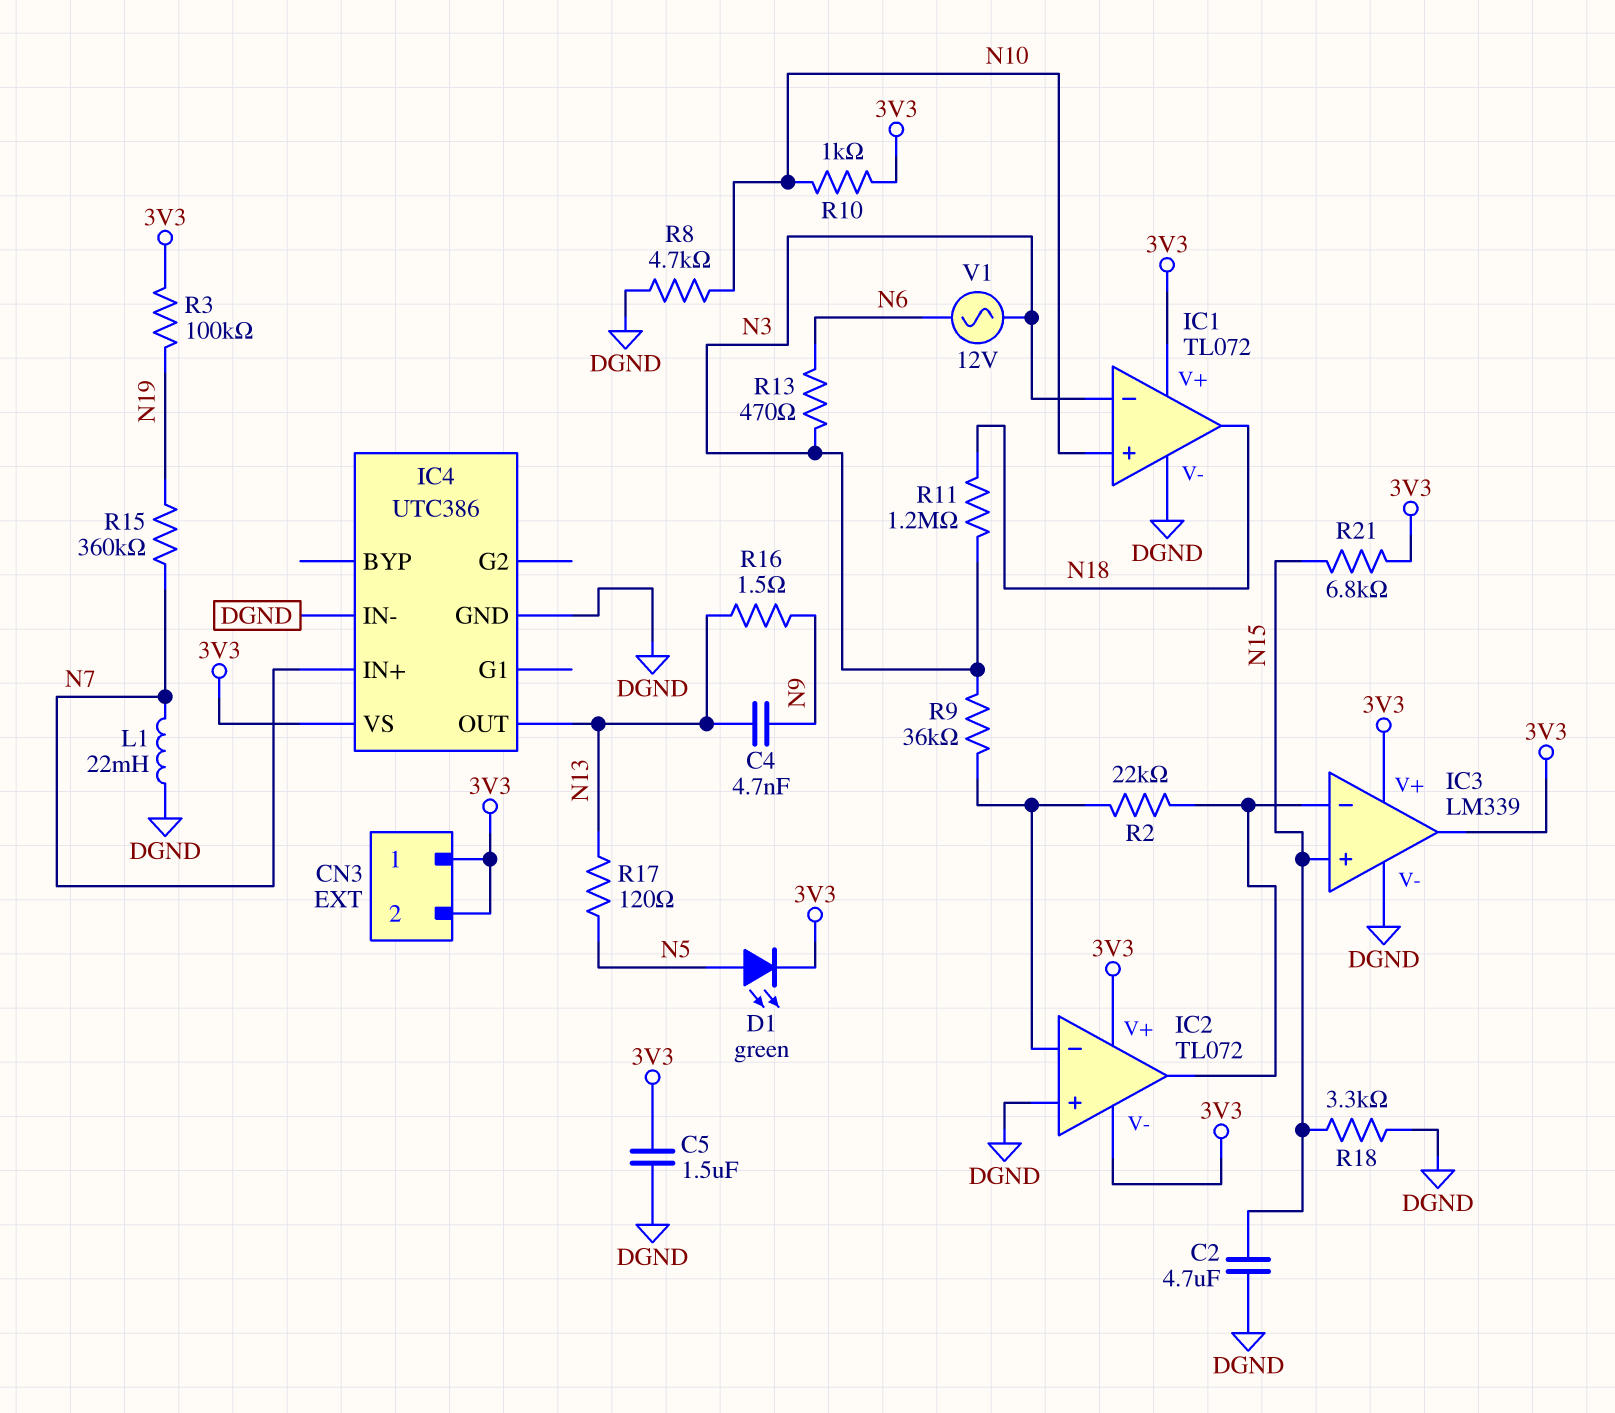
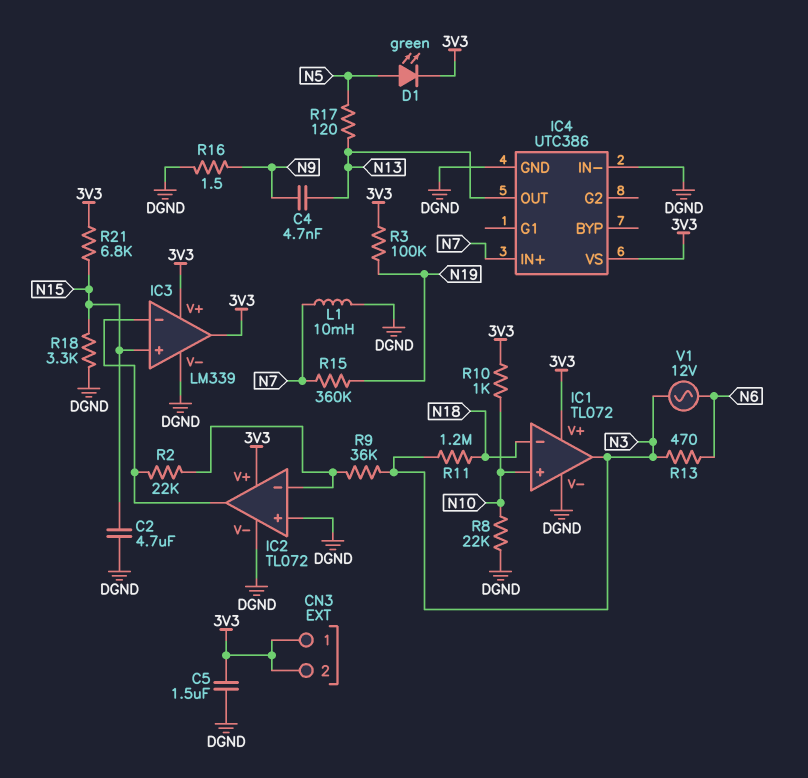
IC1 pin in-: N3 -> N18
IC1 pin out: N18 -> N3
IC2 pin V-: 3V3 -> DGND
L1: 22mH (DGND, N7) -> 10mH (DGND, N7)
R8: 4.7k (DGND, N10) -> 22k (DGND, N10)
R16: 1.5 (N9, N13) -> 1.5 (DGND, N9)

